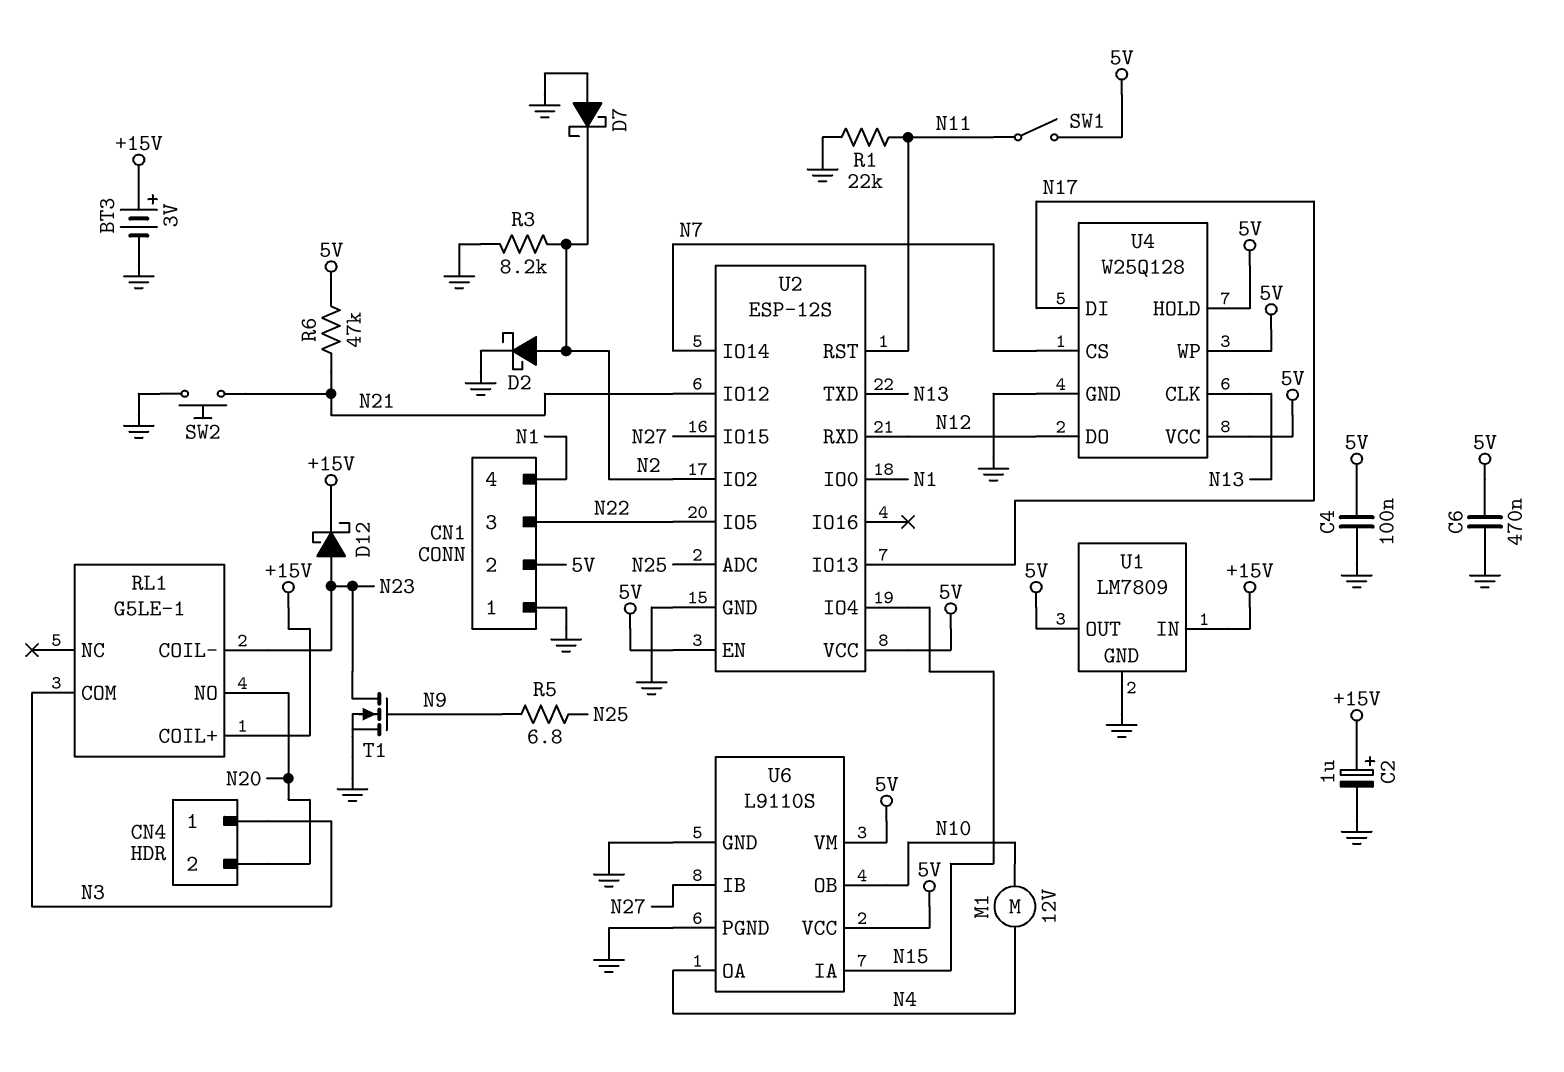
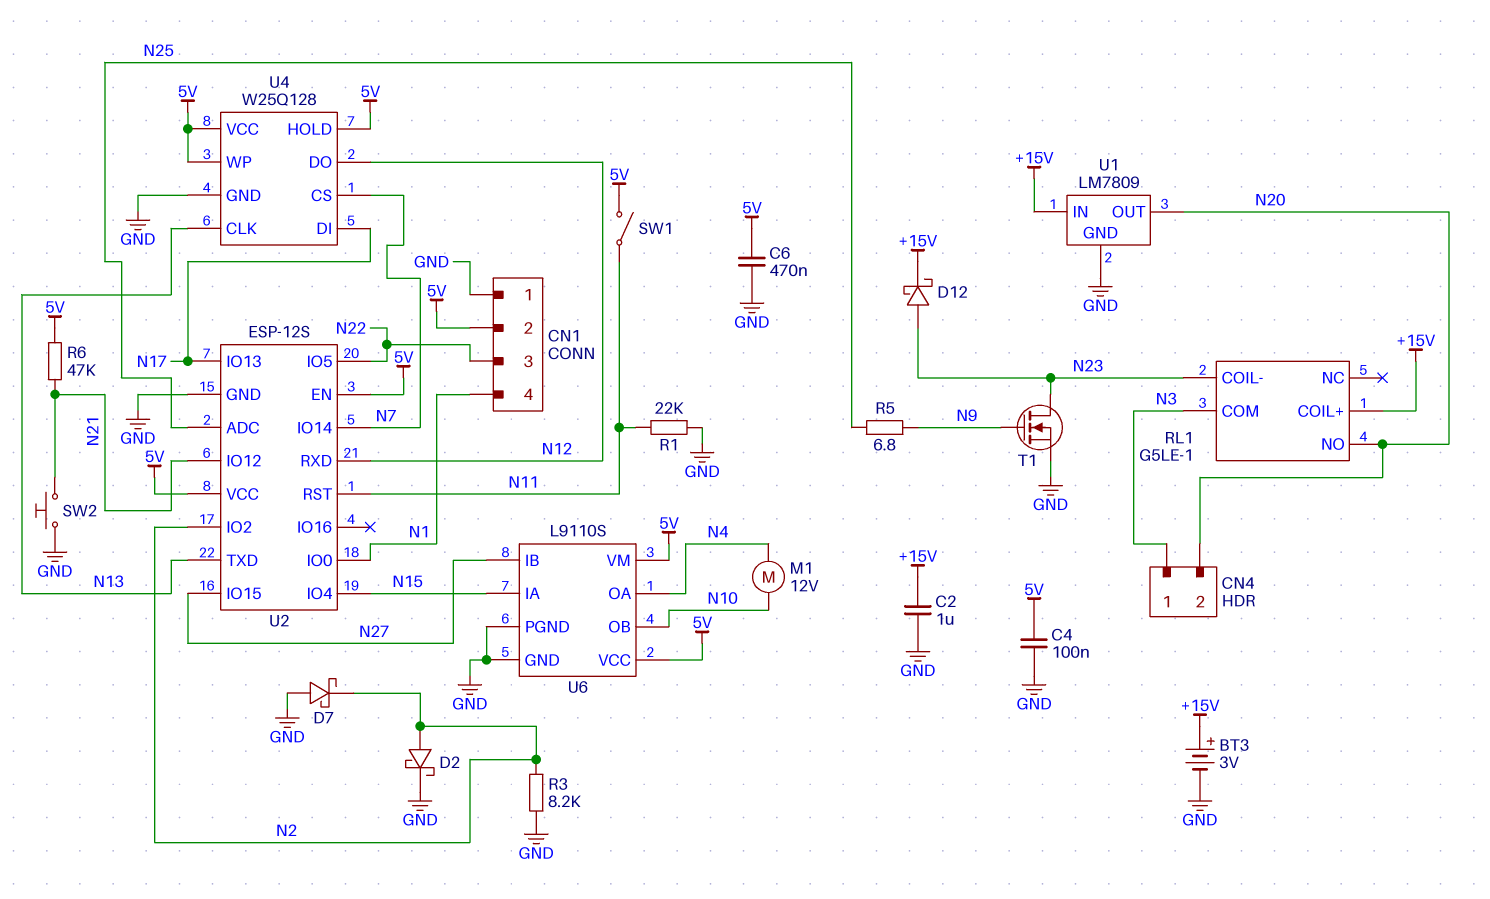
C2: 1uF (plus +15V, minus GND) -> 1uF (+15V, GND)
U1 pin OUT: 5V -> N20

